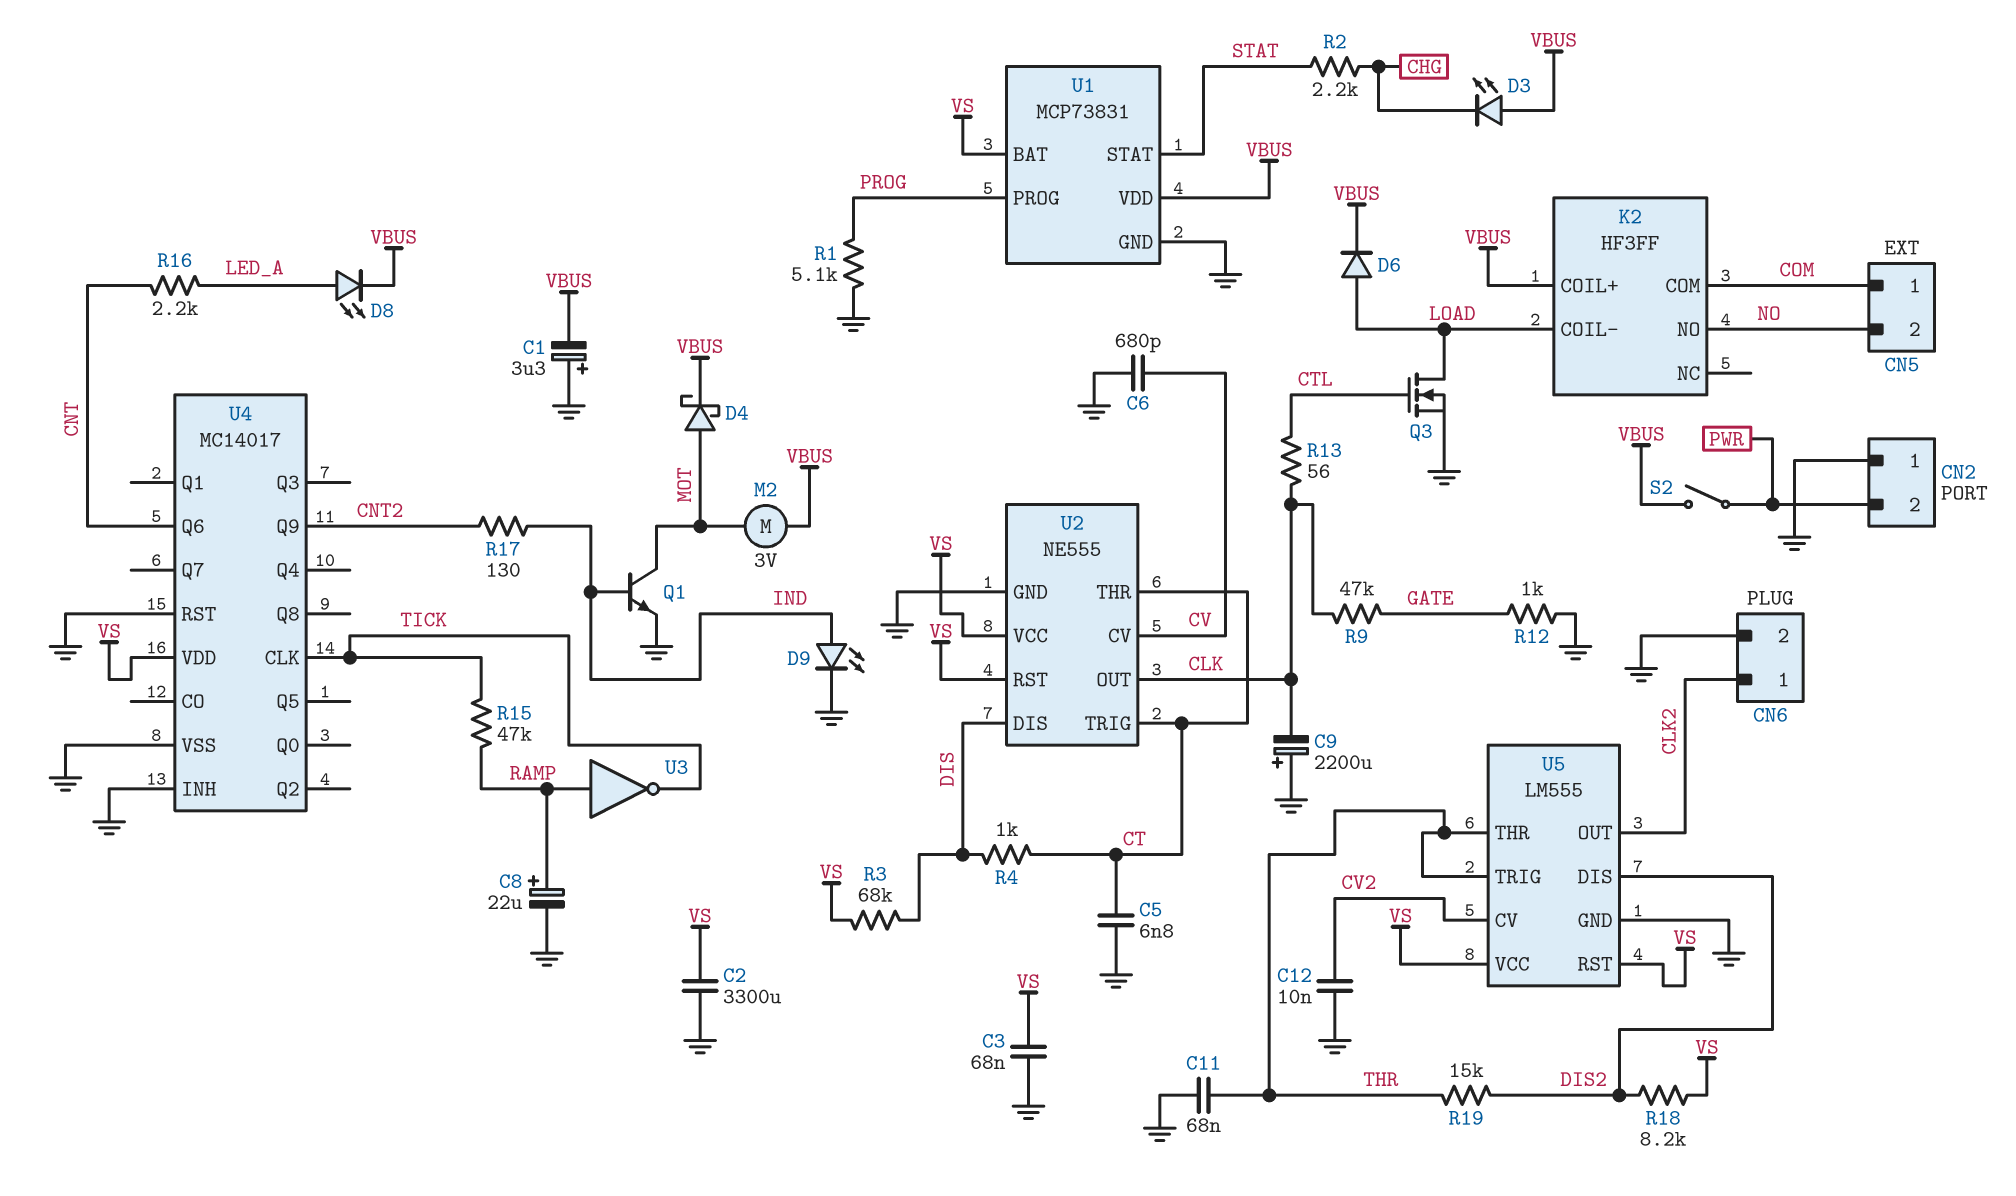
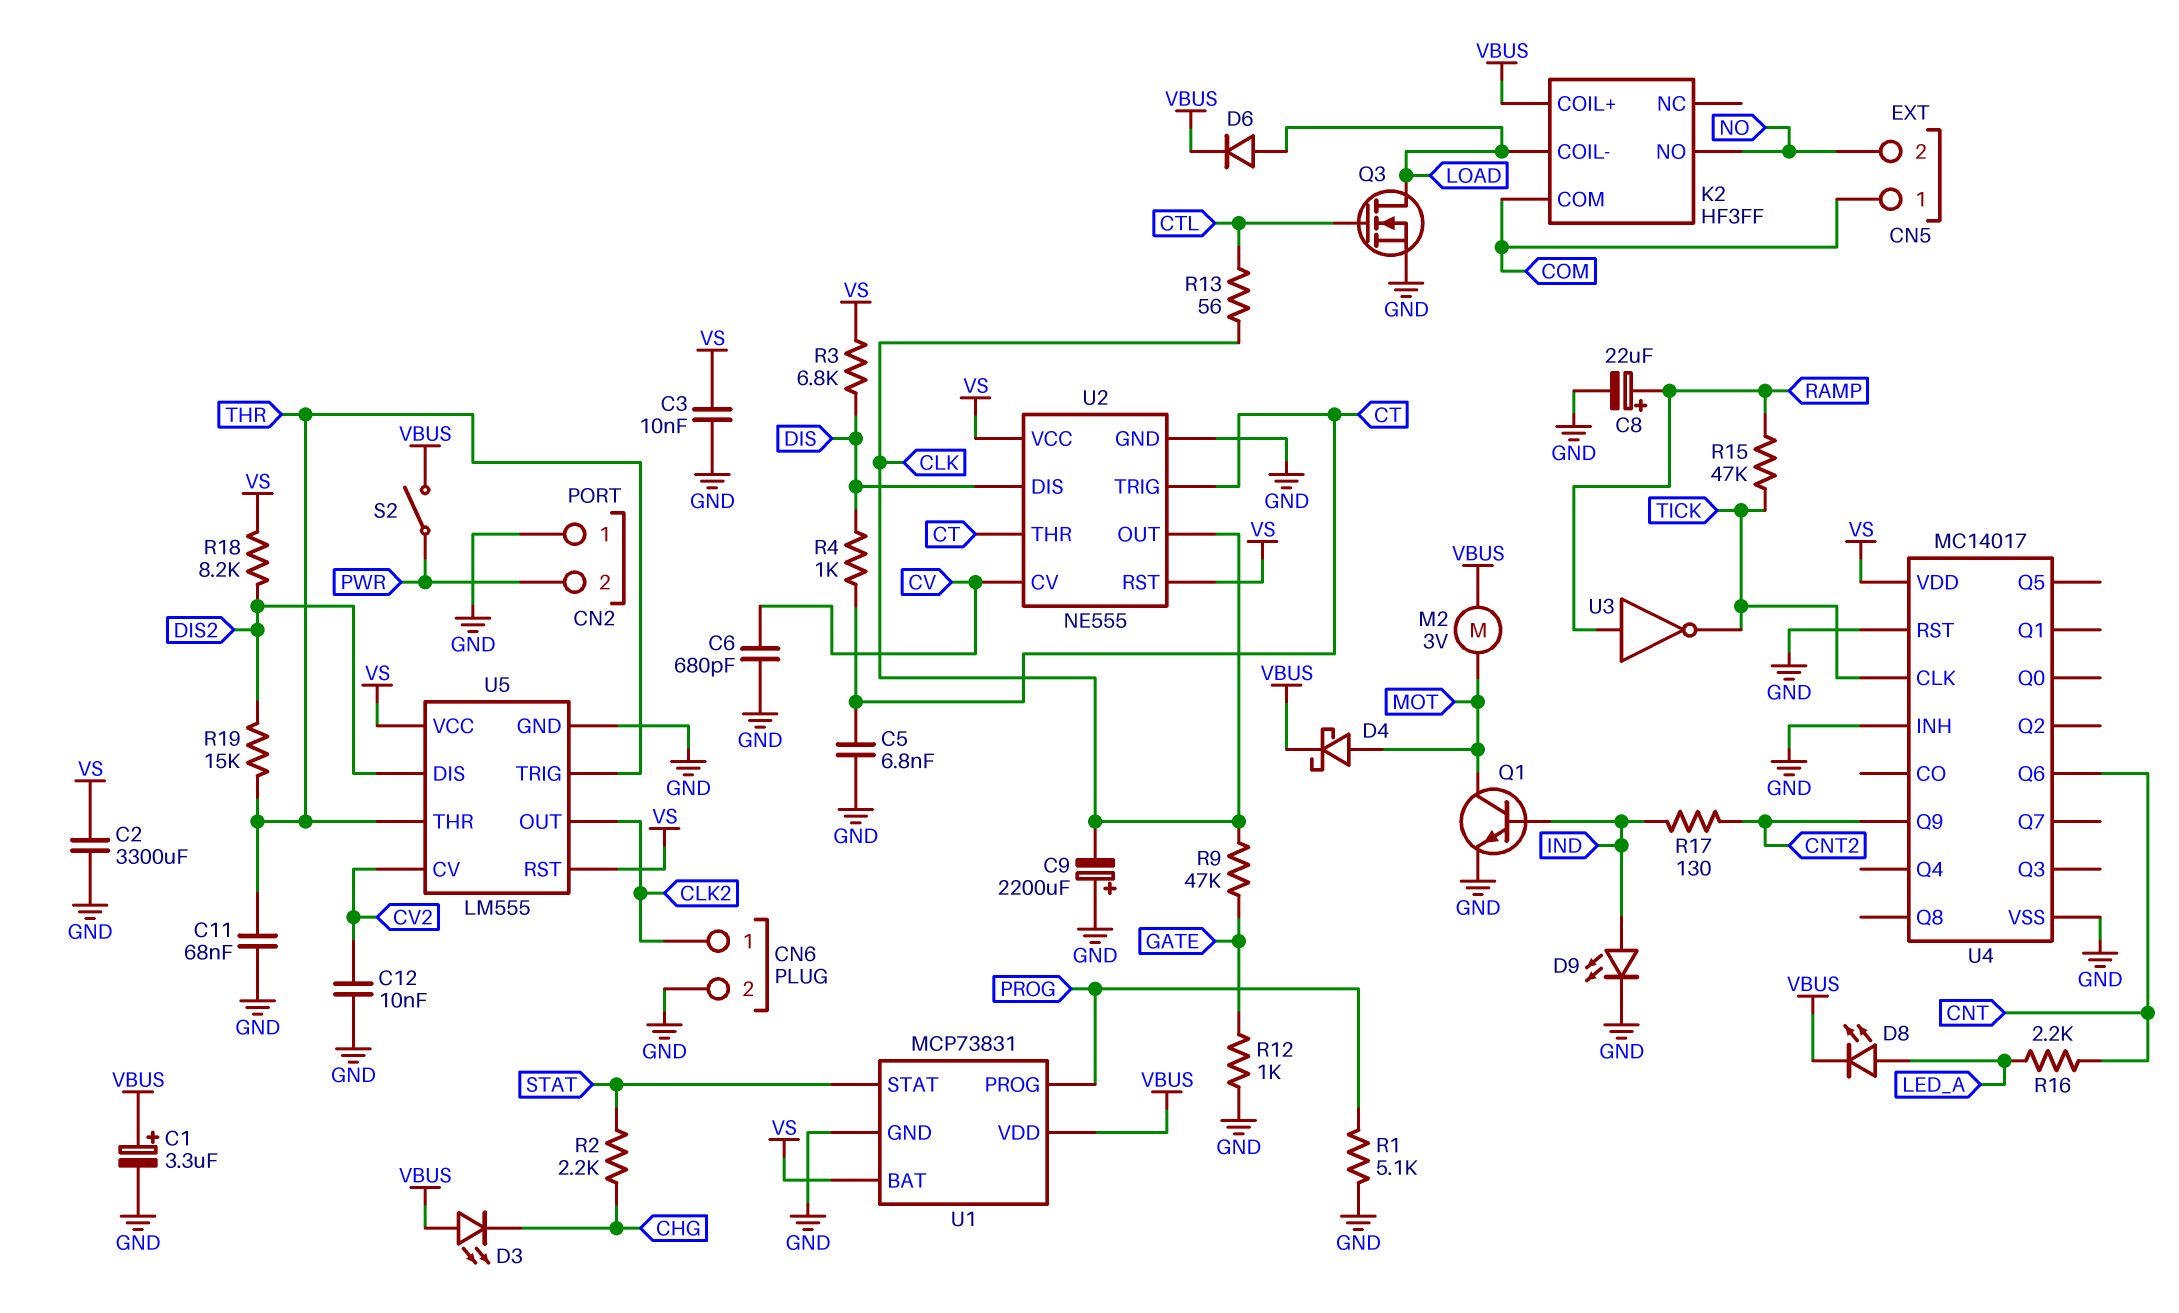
C1: 3.3uF (plus GND, minus VBUS) -> 3.3uF (plus VBUS, minus GND)
C3: 68nF (GND, VS) -> 10nF (GND, VS)
R3: 68k (DIS, VS) -> 6.8k (DIS, VS)

